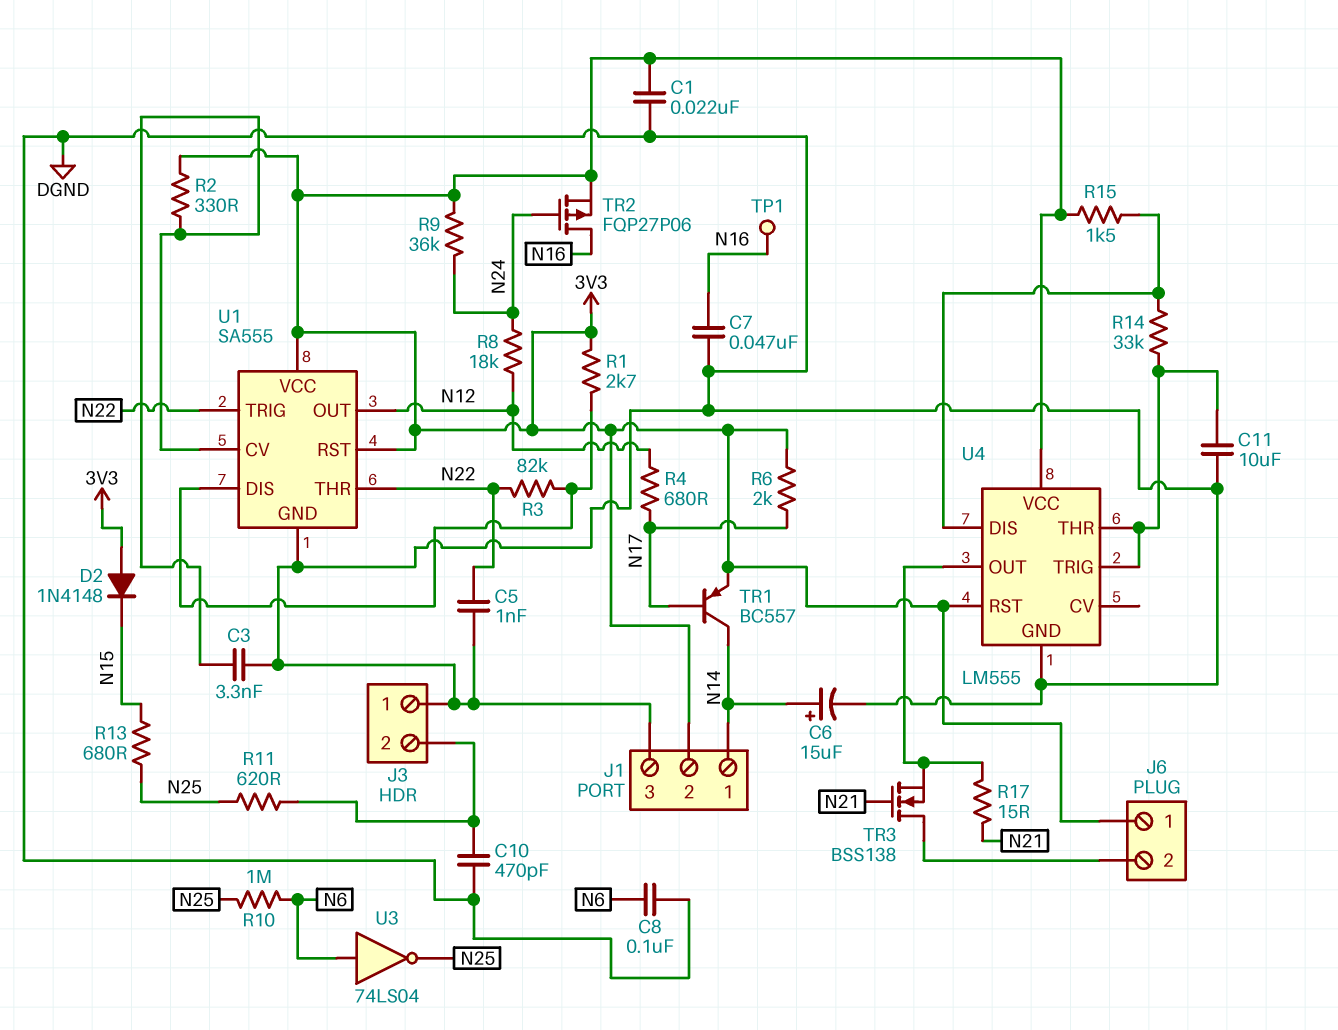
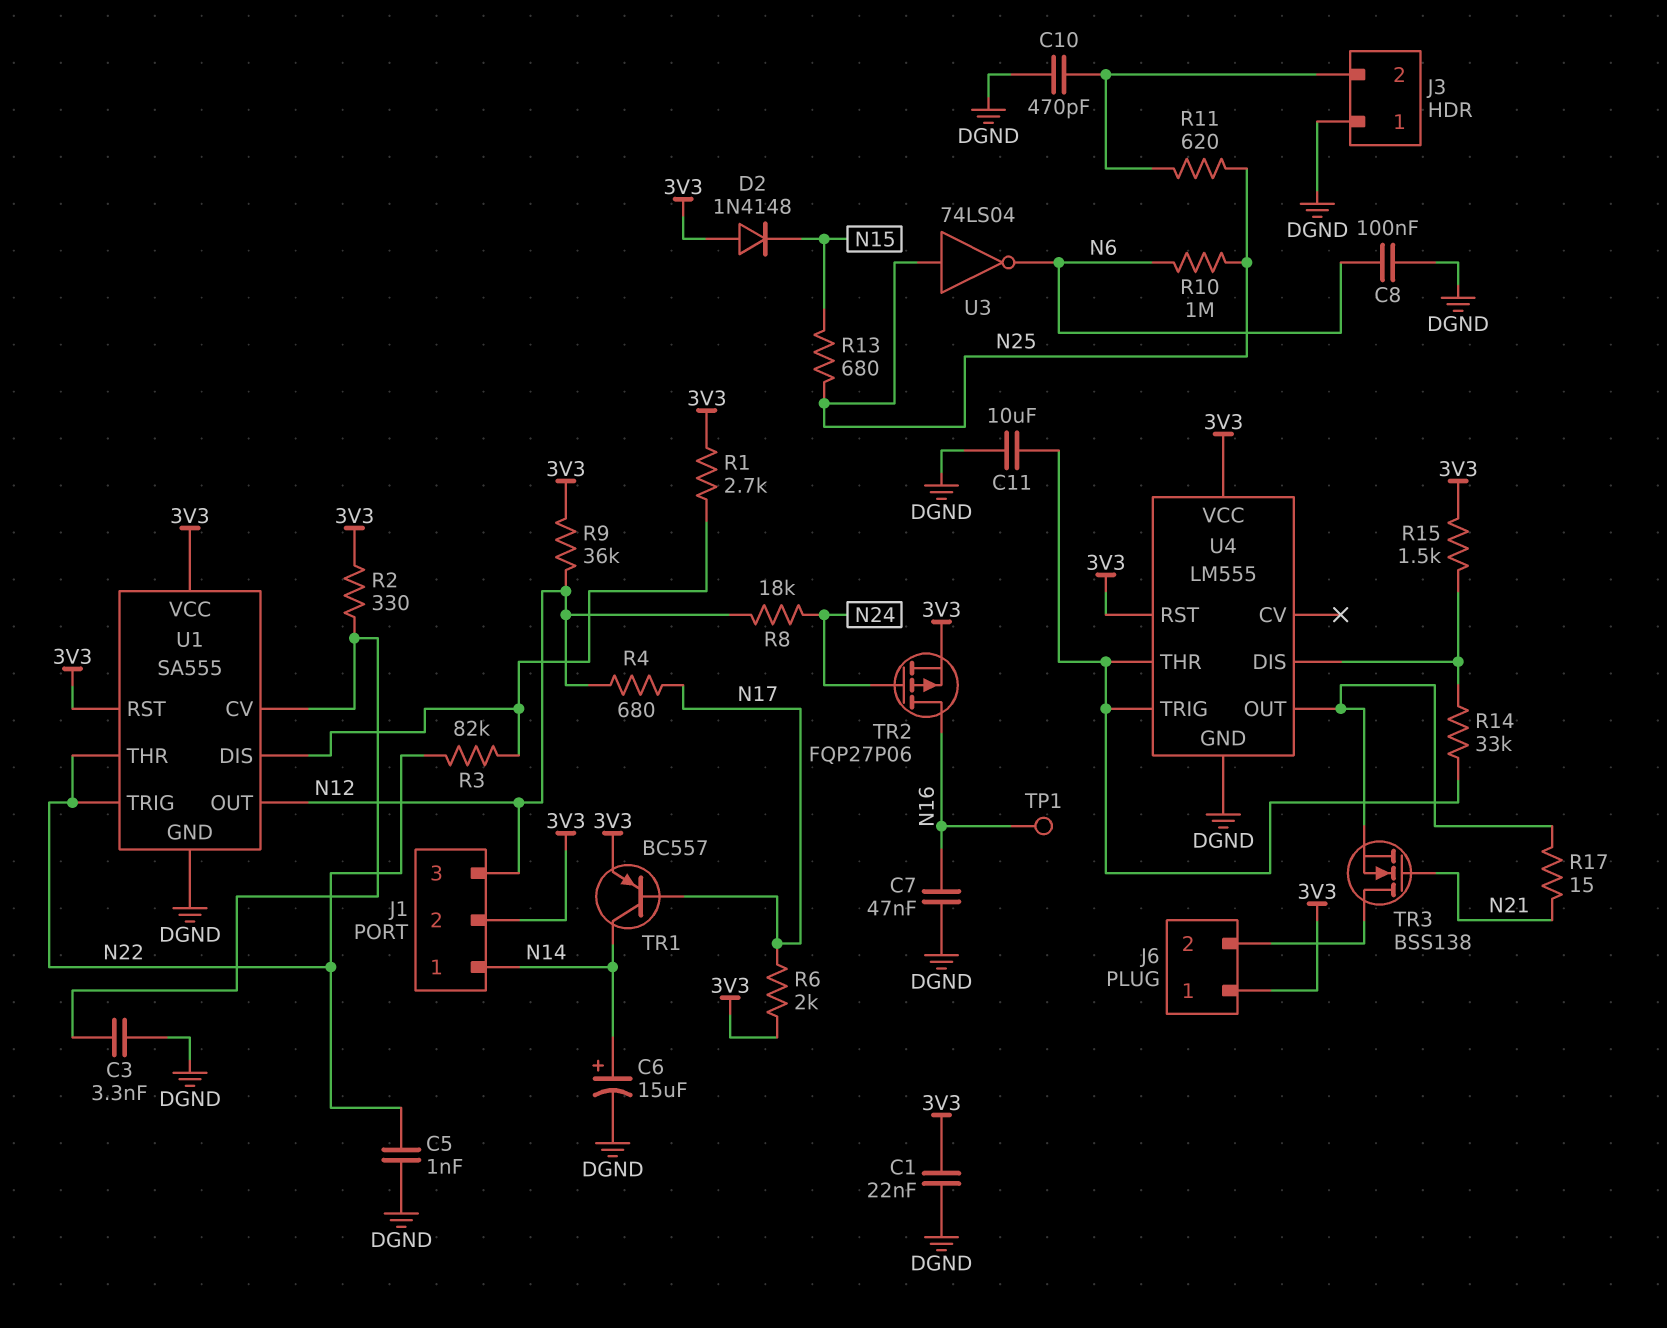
J1 pin 3: DGND -> N12
R9: 36k (3V3, N24) -> 36k (3V3, N12)
U3: NOT 74LS04 (in N6, out N25) -> NOT 74LS04 (in N25, out N6)

